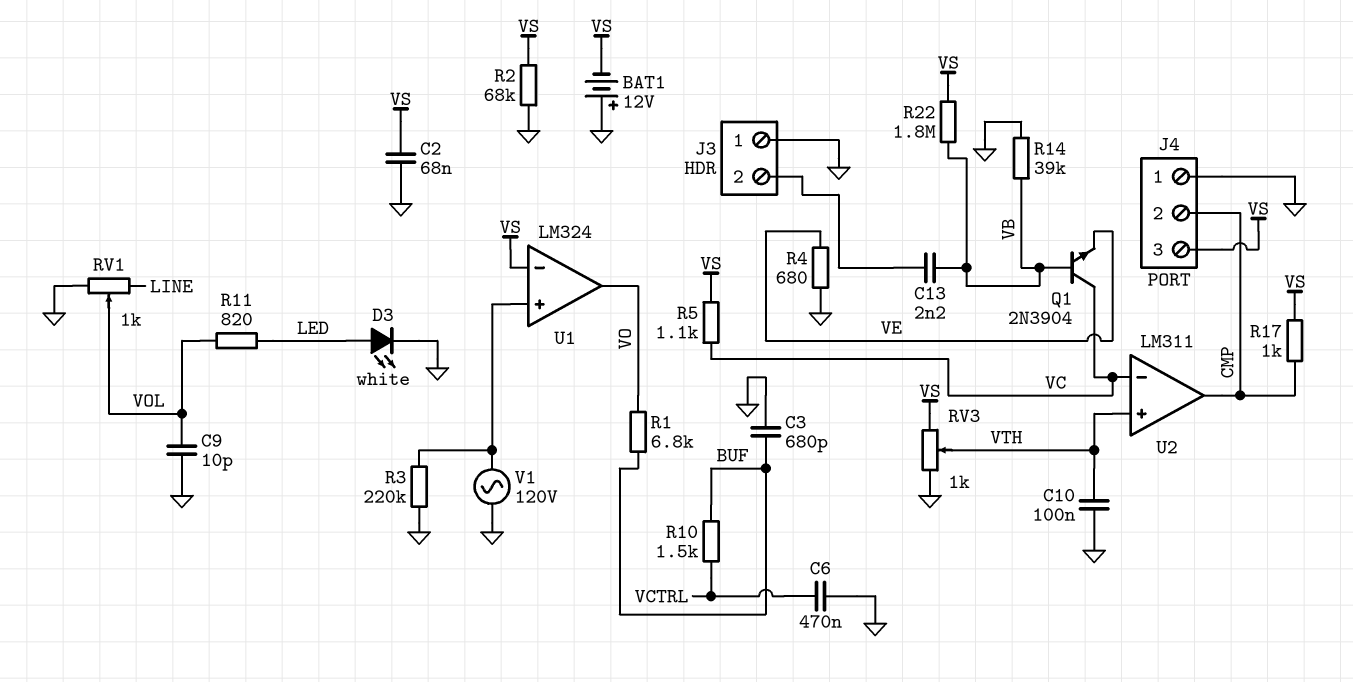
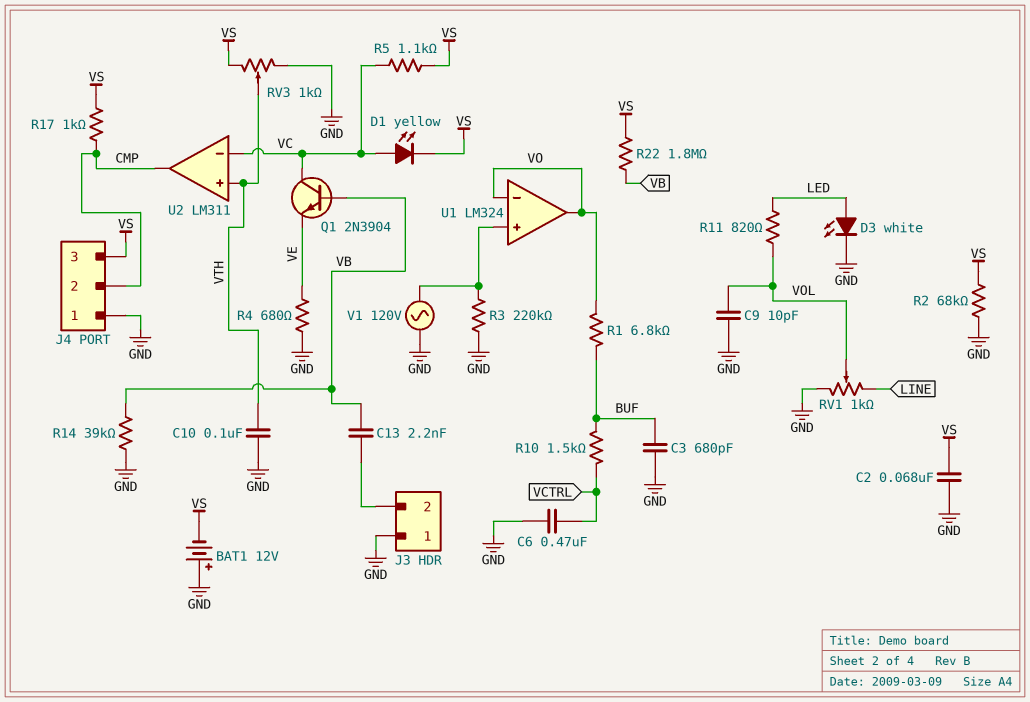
D1: none -> LED yellow (A VC, K VS)
U1 pin in-: VS -> VO

